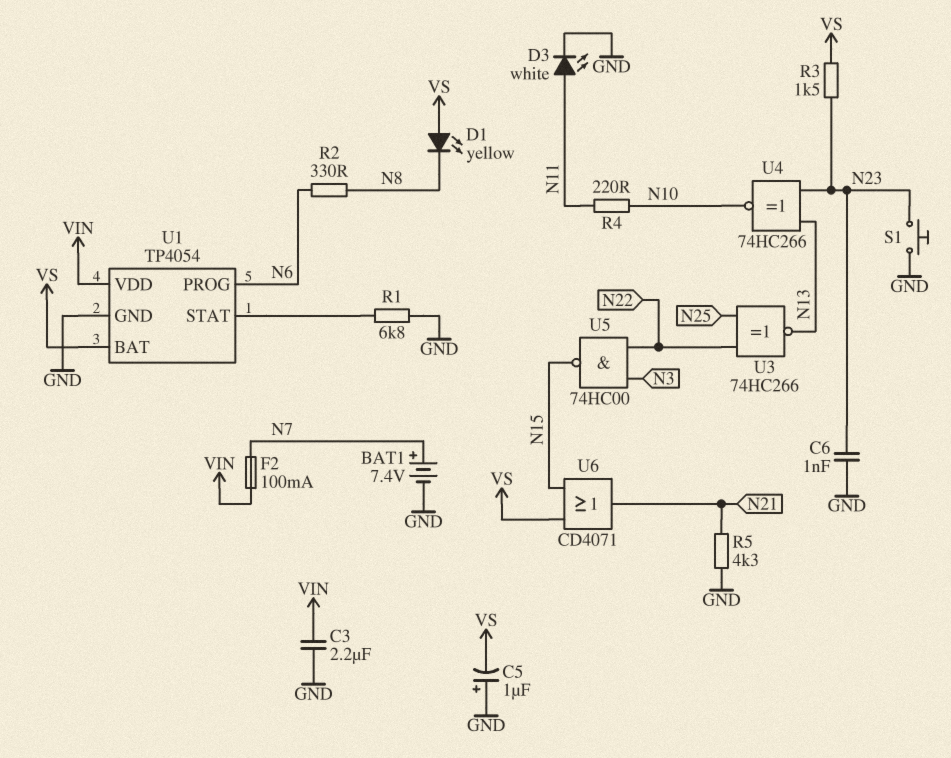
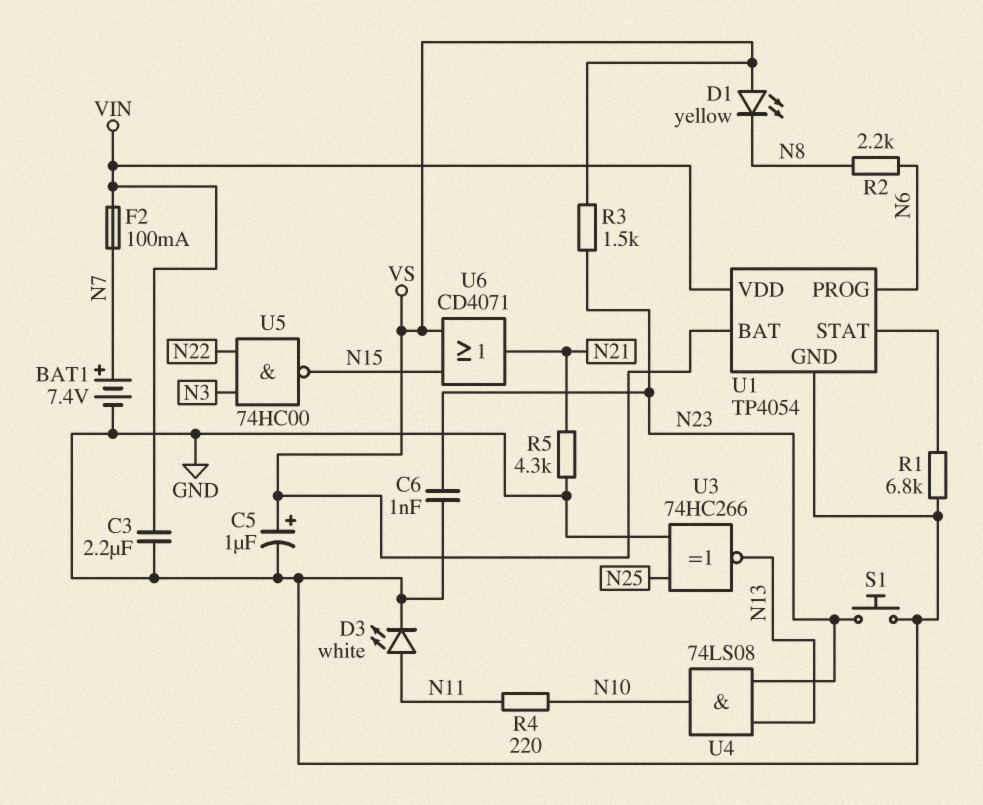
C5: 1uF (plus GND, minus VS) -> 1uF (plus VS, minus GND)
R2: 330 (N6, N8) -> 2.2k (N6, N8)
U3: XNOR 74HC266 (in N22, in N25, out N13) -> XNOR 74HC266 (in GND, in N25, out N13)
U4: XNOR 74HC266 (in N13, in N23, out N10) -> AND 74LS08 (in N13, in N23, out N10)

